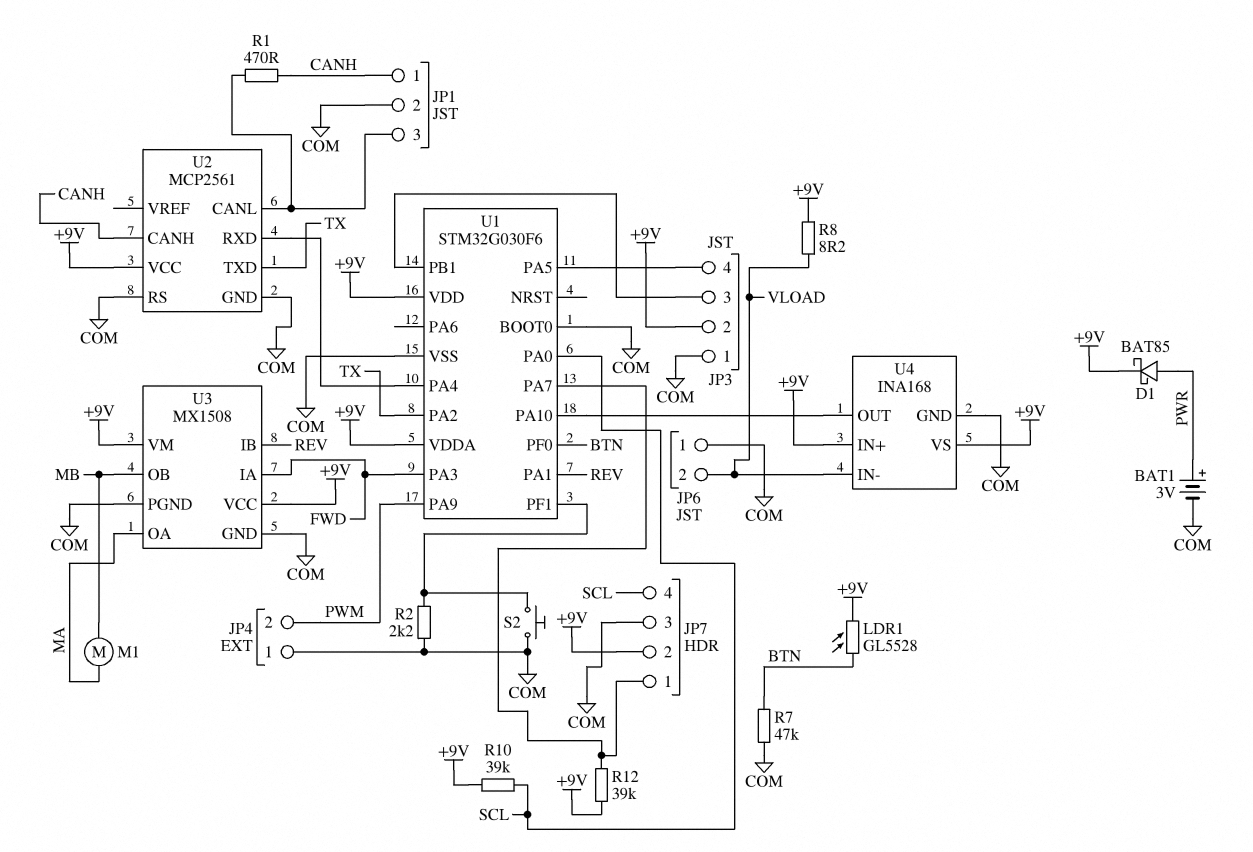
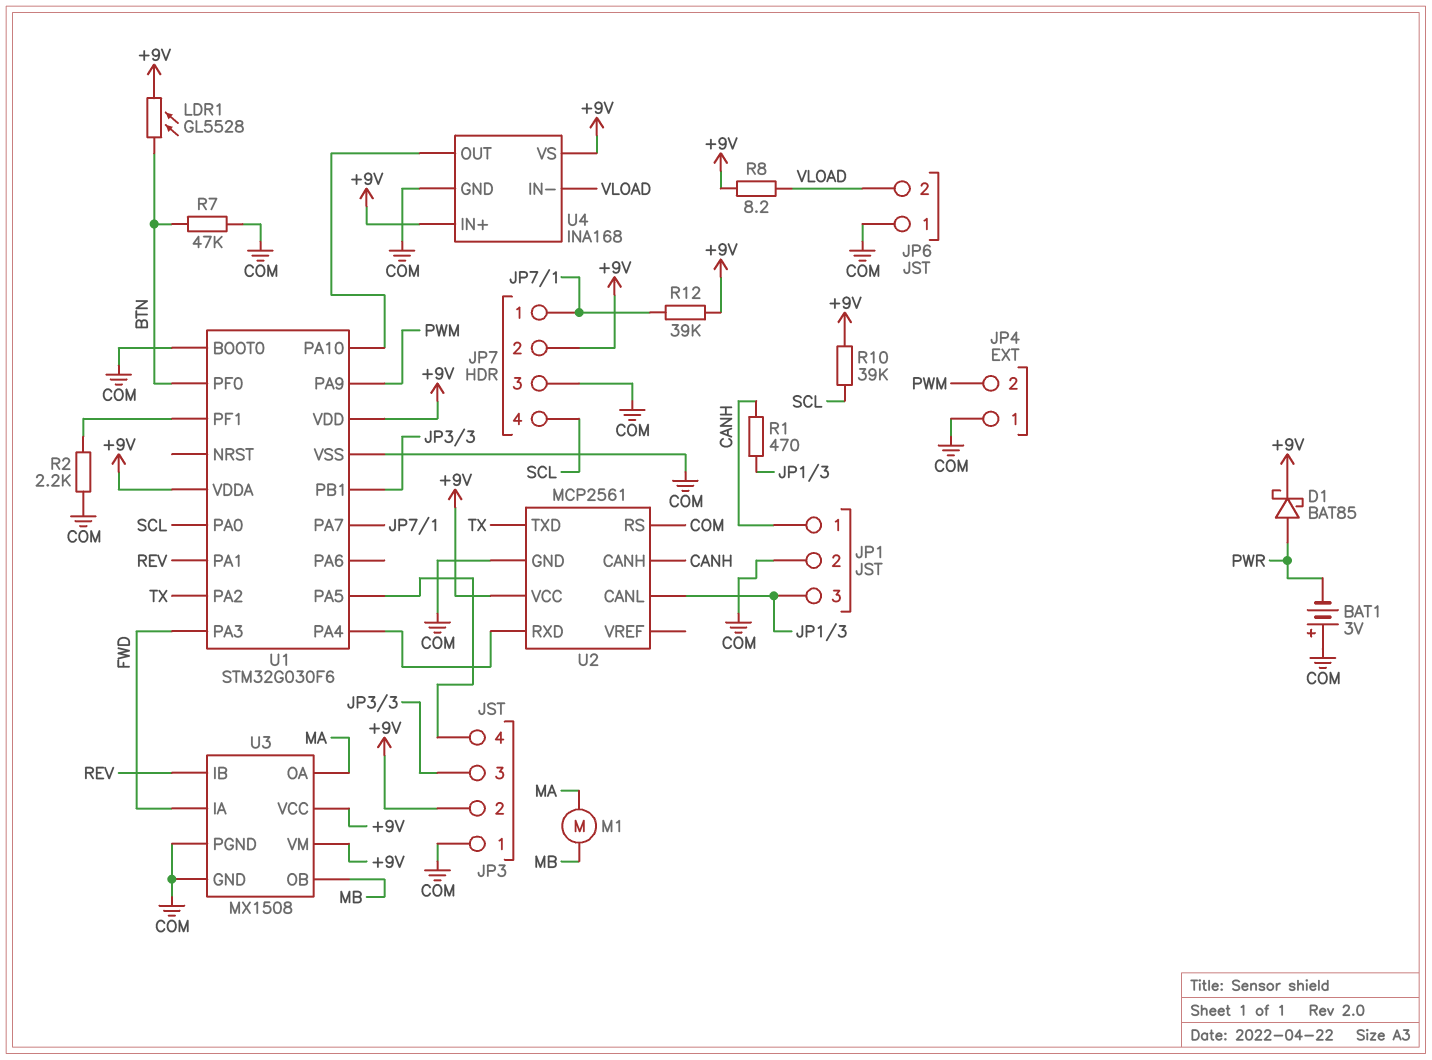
BAT1: 3V (plus PWR, minus COM) -> 3V (plus COM, minus PWR)
S2: button (COM, U1/PF1) -> none

